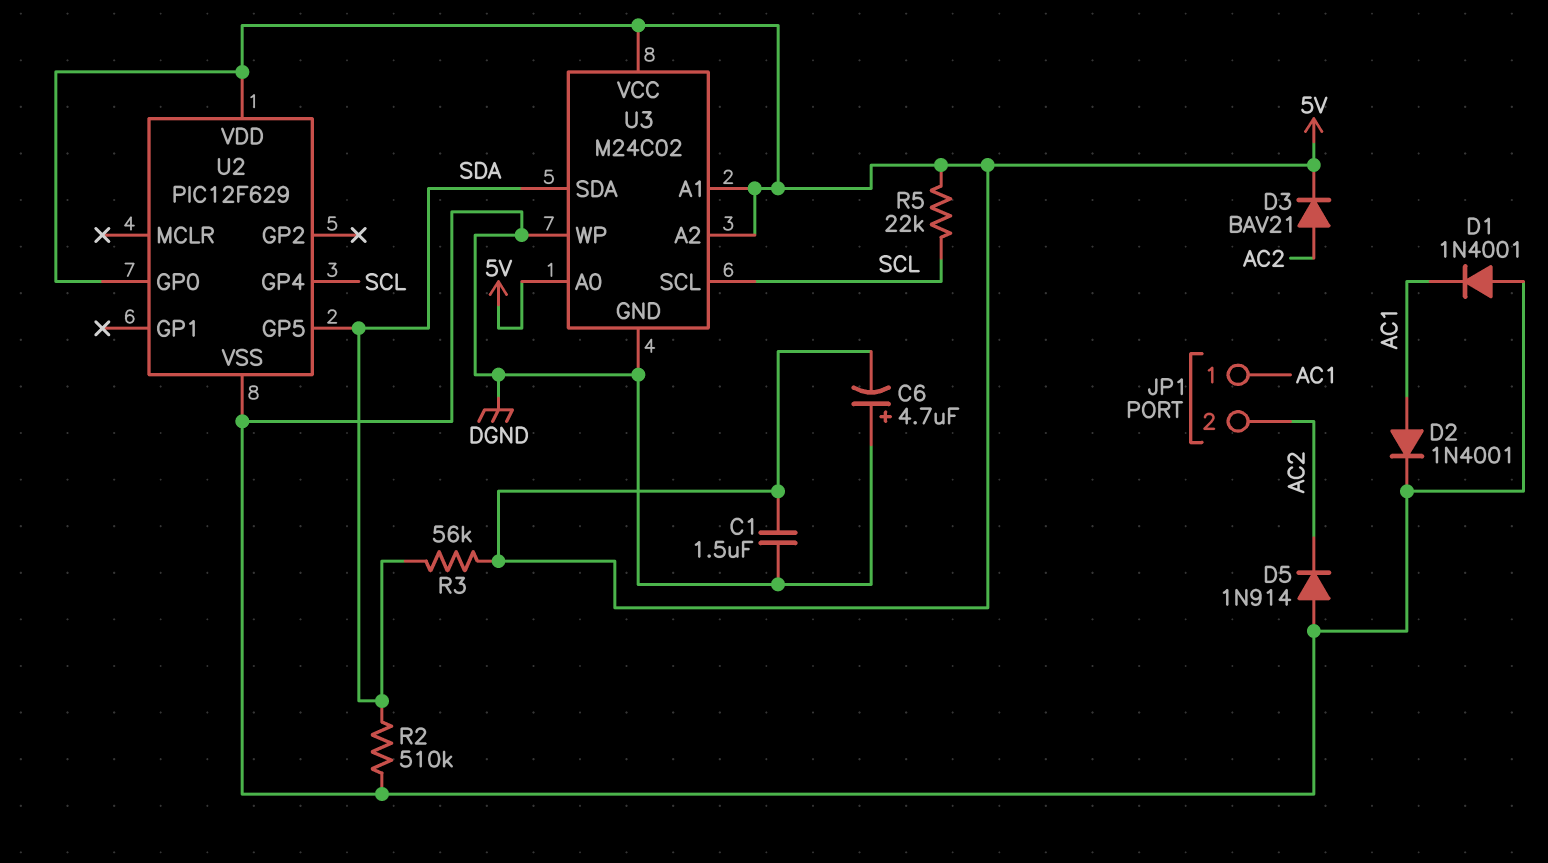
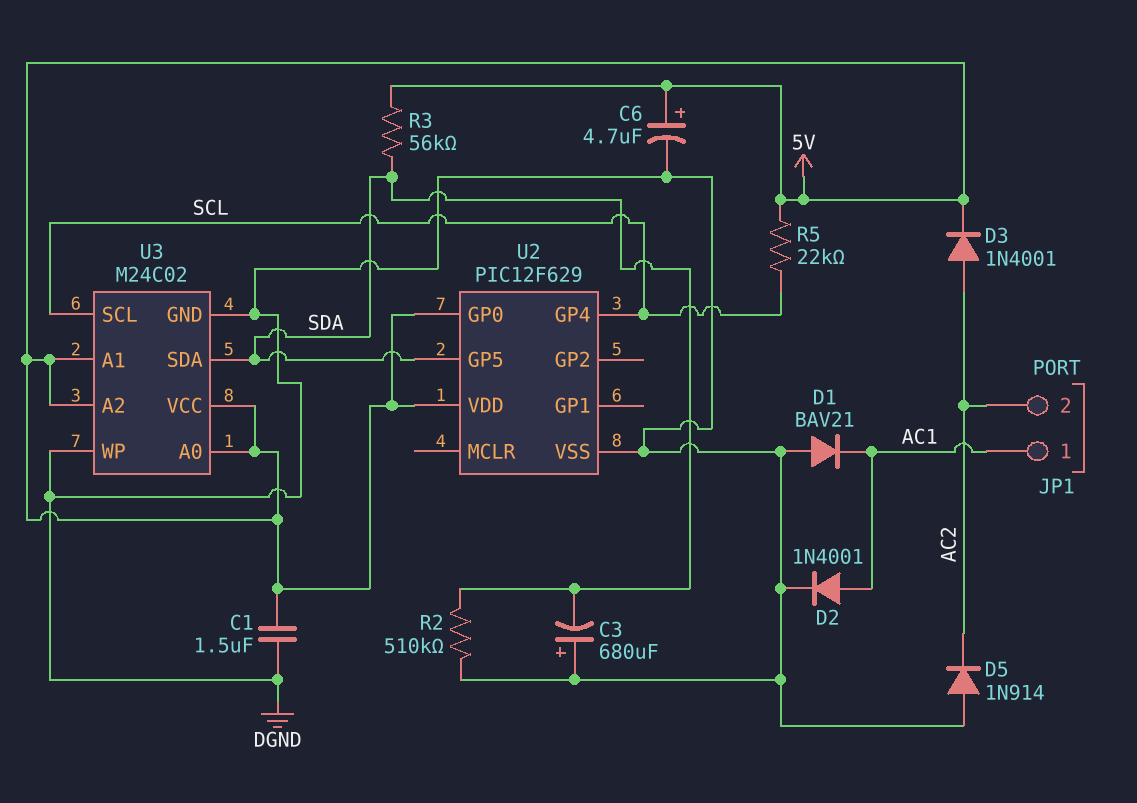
C3: none -> 680uF (plus DGND, minus SDA)
C6: 4.7uF (plus DGND, minus 5V) -> 4.7uF (plus 5V, minus DGND)
D1: diode 1N4001 (A DGND, K AC1) -> diode BAV21 (A DGND, K AC1)
D3: diode BAV21 (A AC2, K 5V) -> diode 1N4001 (A AC2, K 5V)

